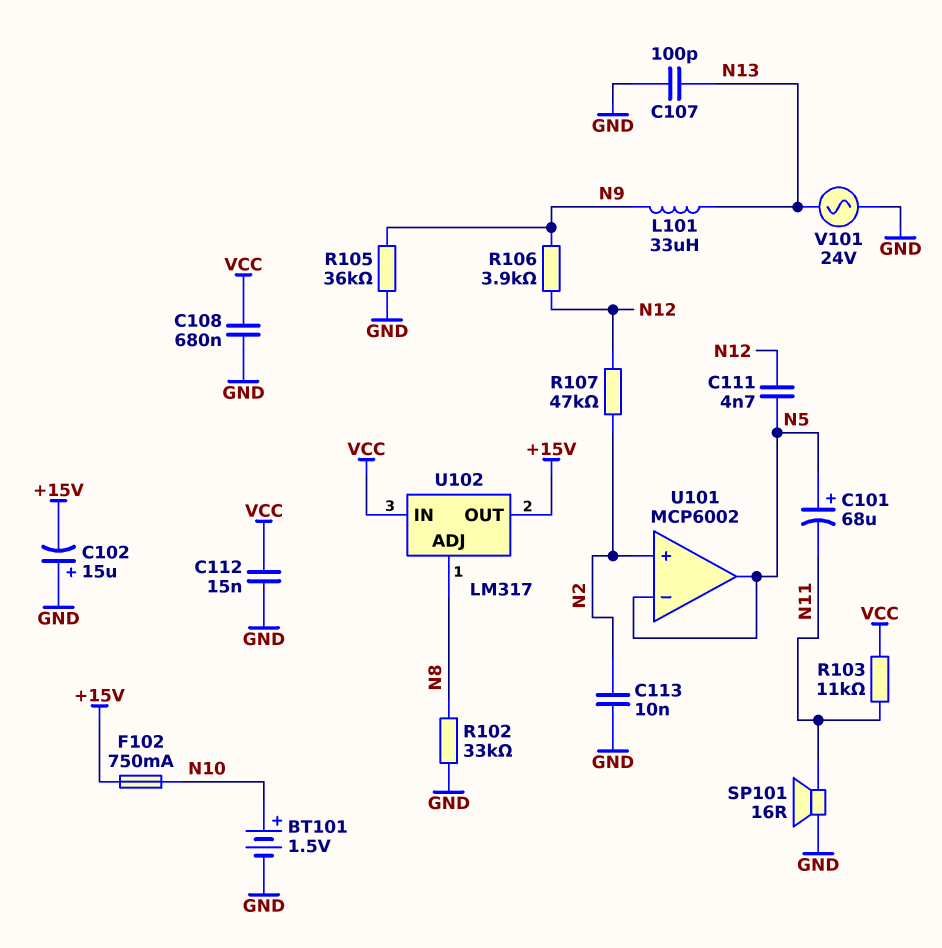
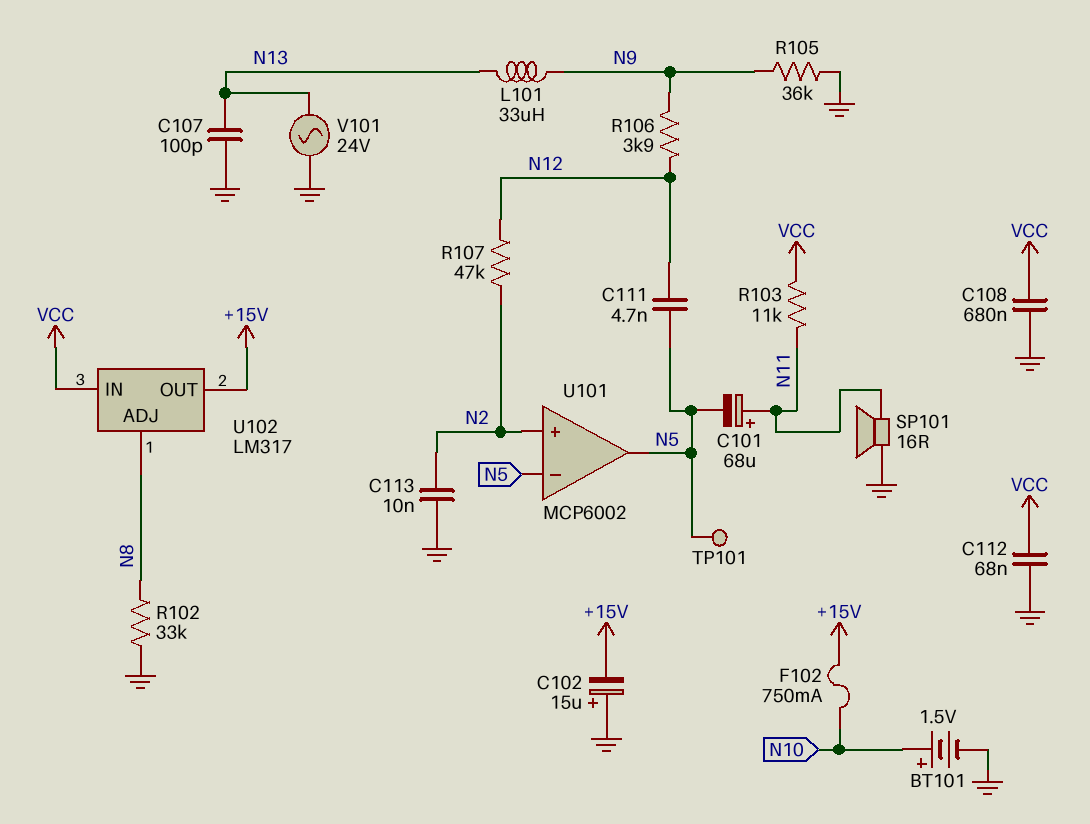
C101: 68uF (plus N5, minus N11) -> 68uF (plus N11, minus N5)
C112: 15nF (GND, VCC) -> 68nF (GND, VCC)
TP101: none -> test point (N5)

